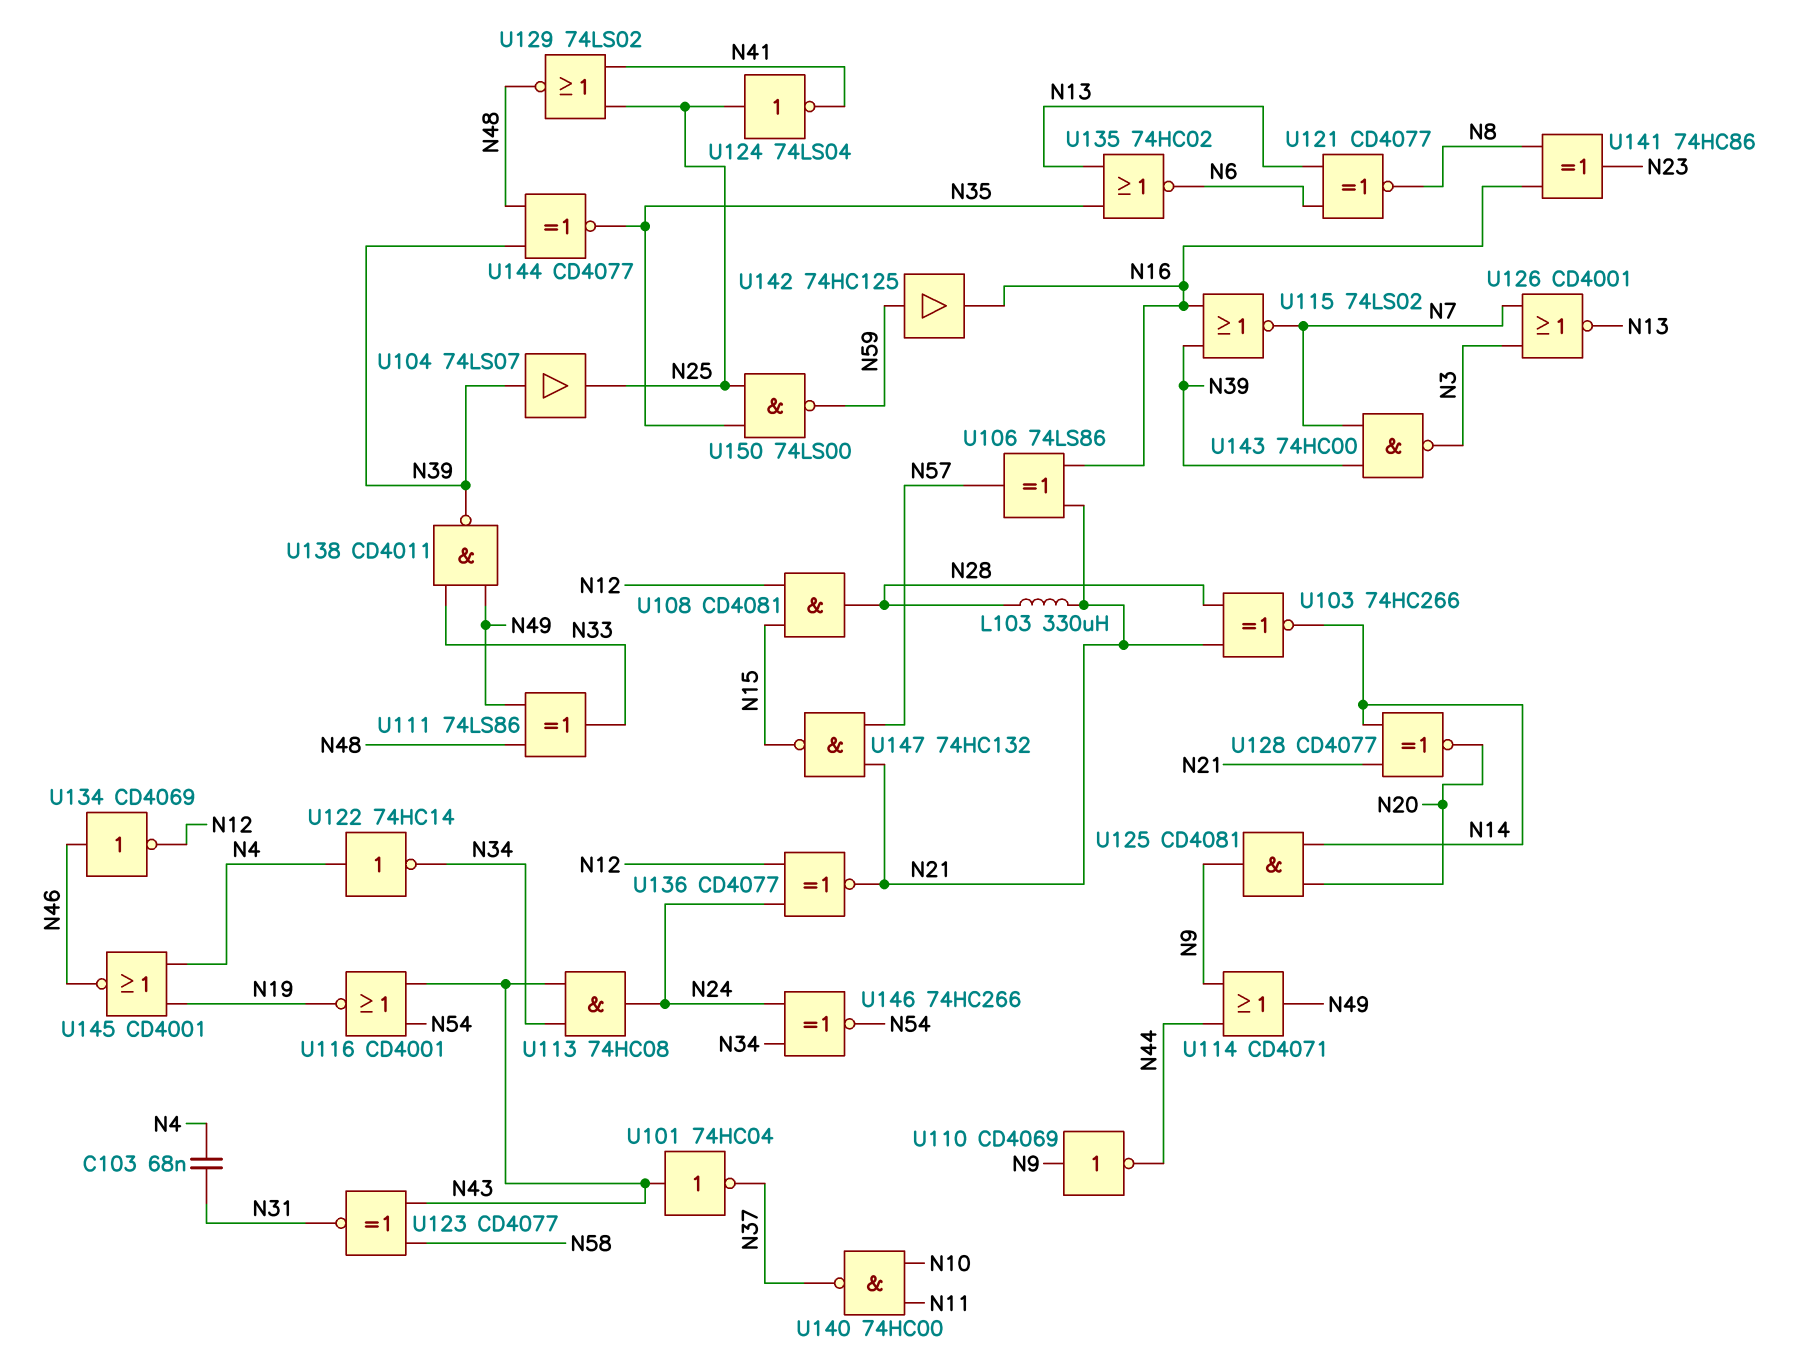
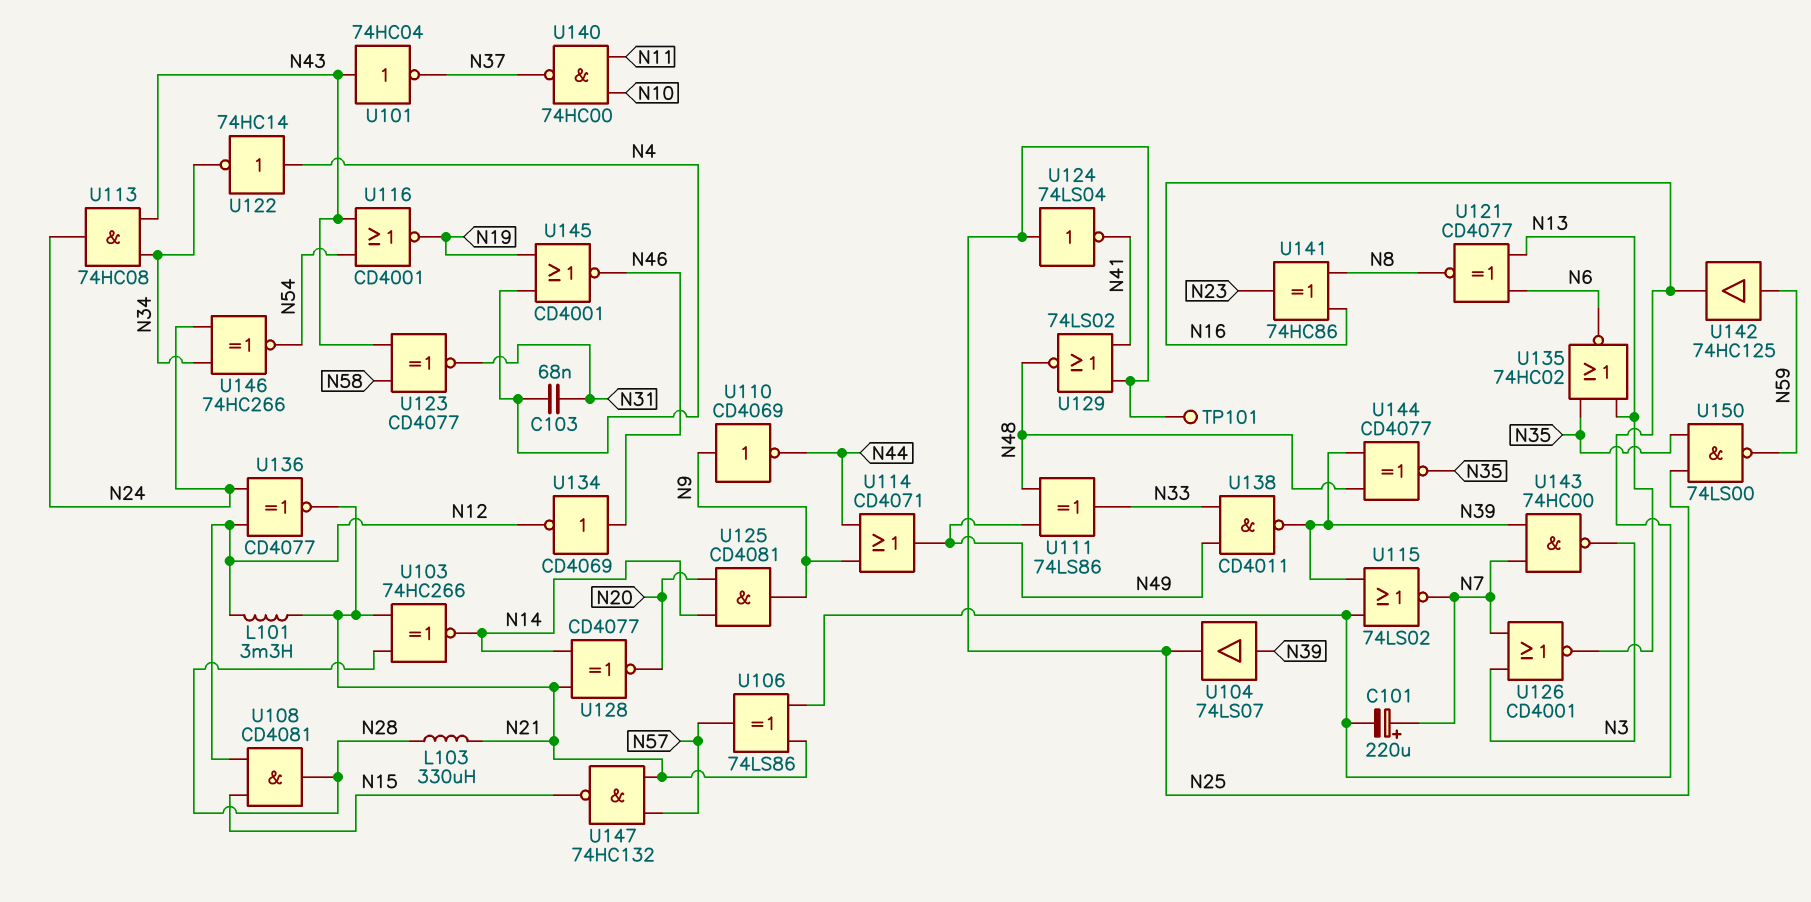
C101: none -> 220uF (plus N7, minus N16)
L101: none -> 3.3mH (N12, N21)
TP101: none -> test point (N25)

